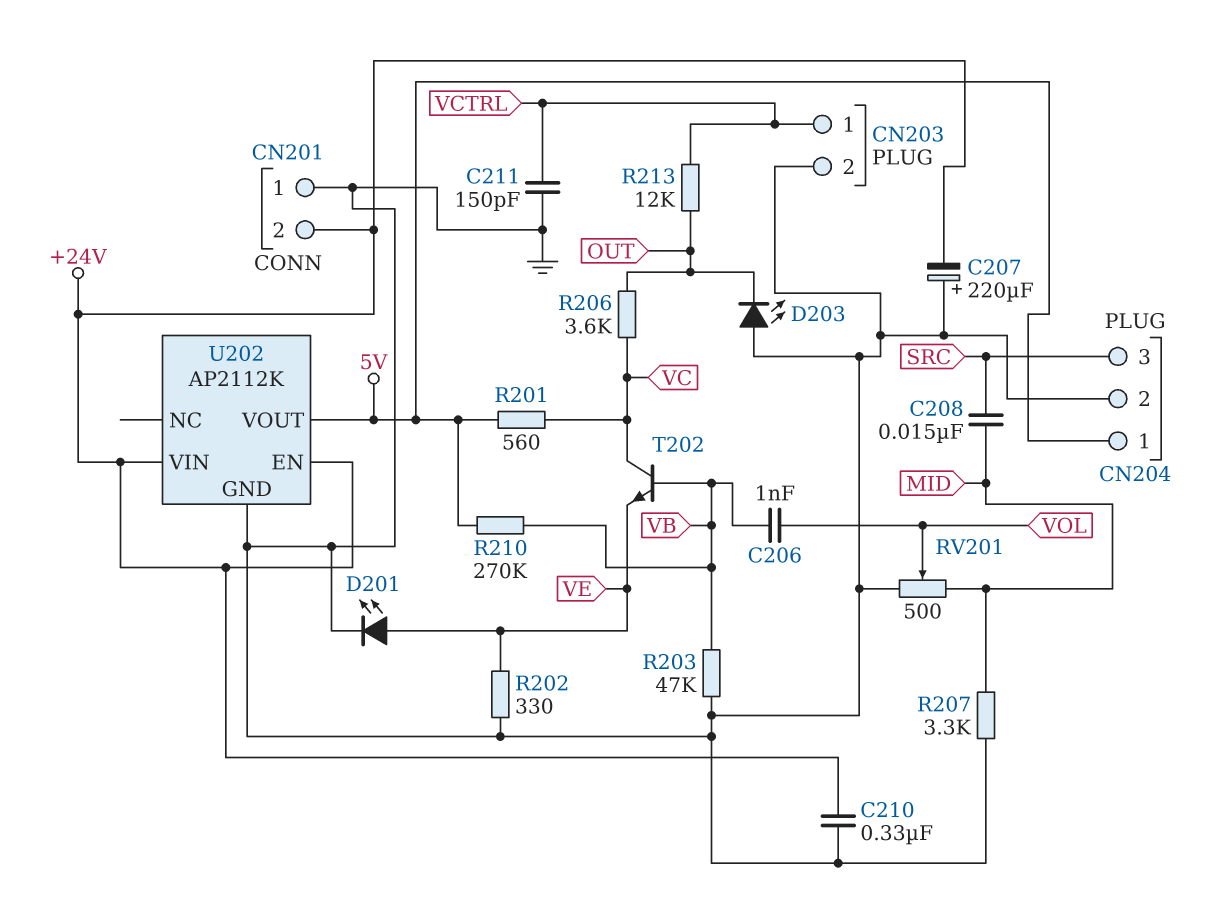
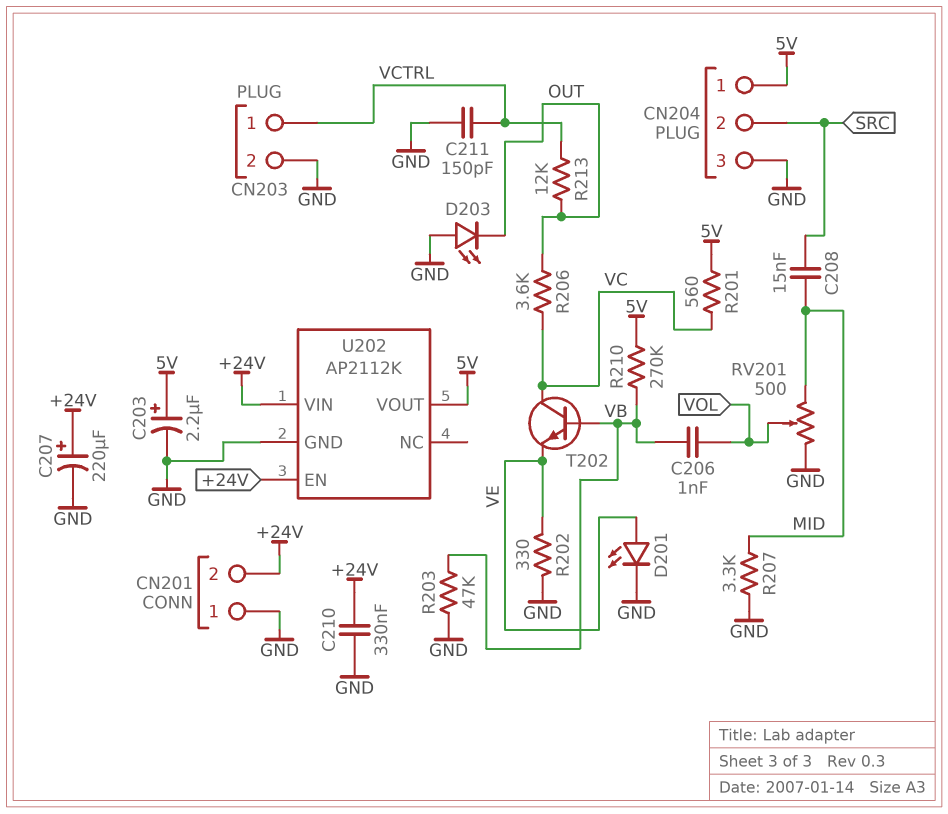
C203: none -> 2.2uF (plus 5V, minus GND)
C207: 220uF (plus GND, minus +24V) -> 220uF (plus +24V, minus GND)
CN204 pin 2: GND -> SRC
CN204 pin 3: SRC -> GND

